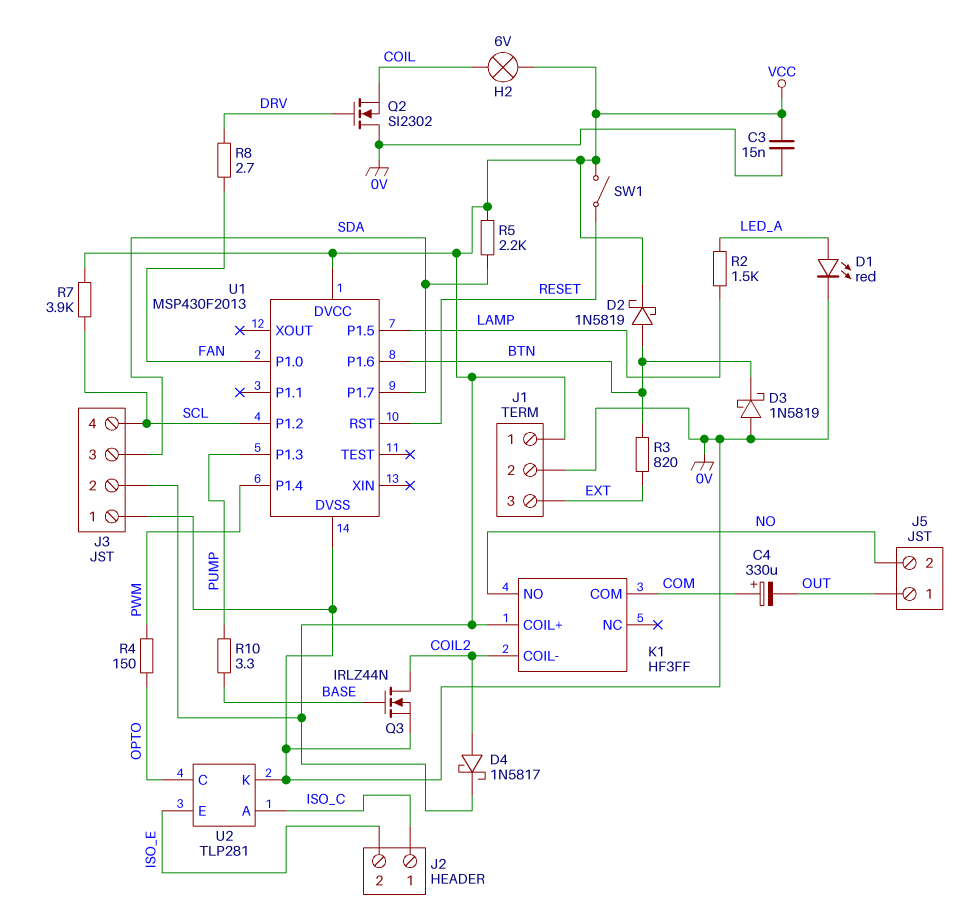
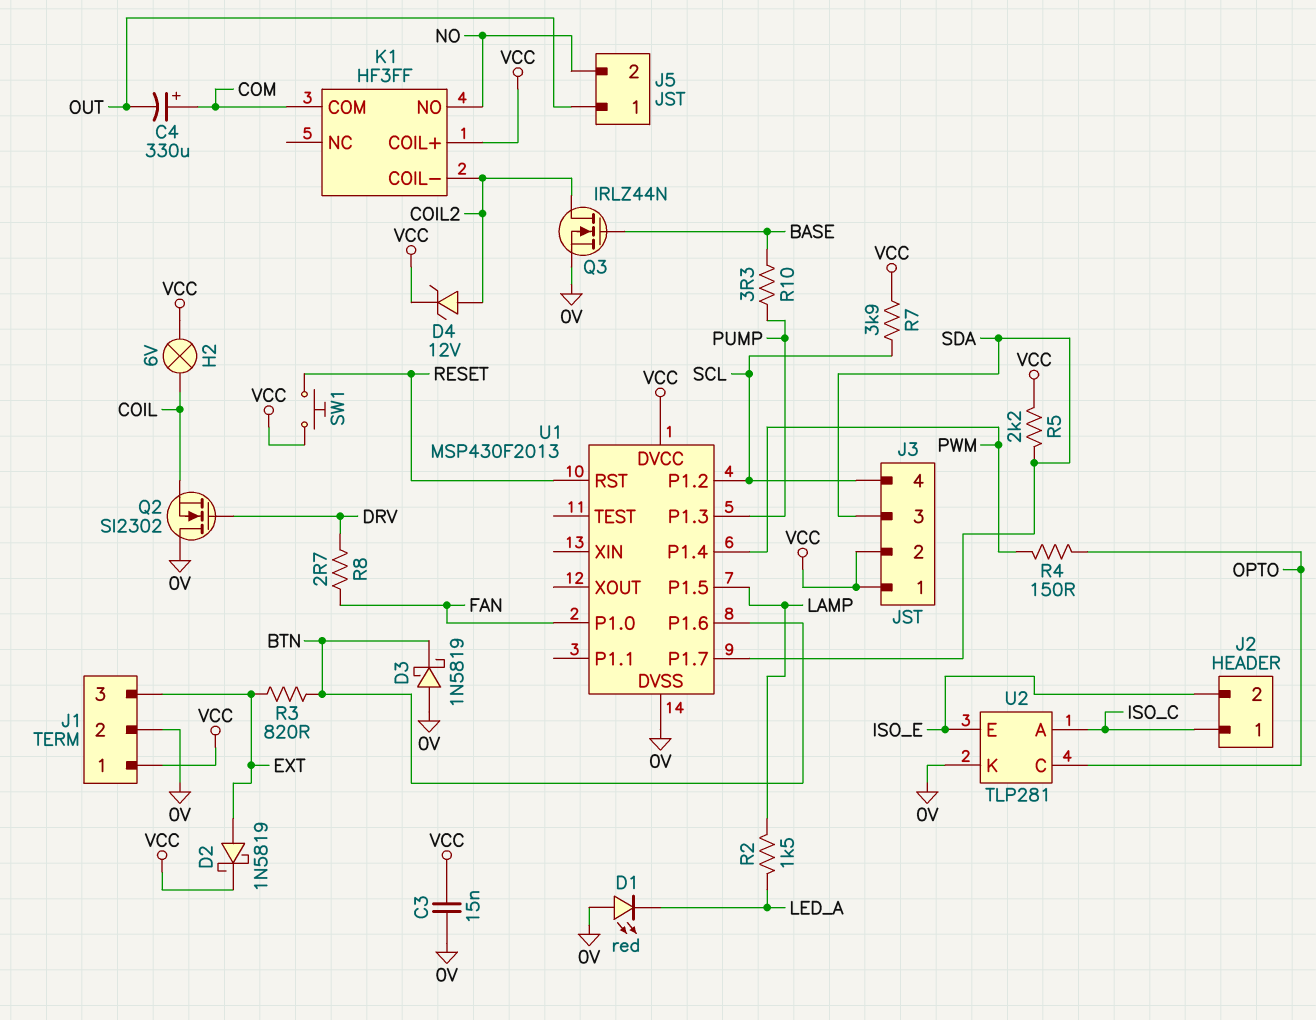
D1: LED red (A LED_A, K 0V) -> LED red (A 0V, K LED_A)
D2: schottky 1N5819 (A BTN, K VCC) -> schottky 1N5819 (A EXT, K VCC)
D4: schottky 1N5817 (A COIL2, K VCC) -> zener 12V (A COIL2, K VCC)
J3 pin 1: 0V -> VCC
SW1: switch (RESET, VCC) -> button (RESET, VCC)

